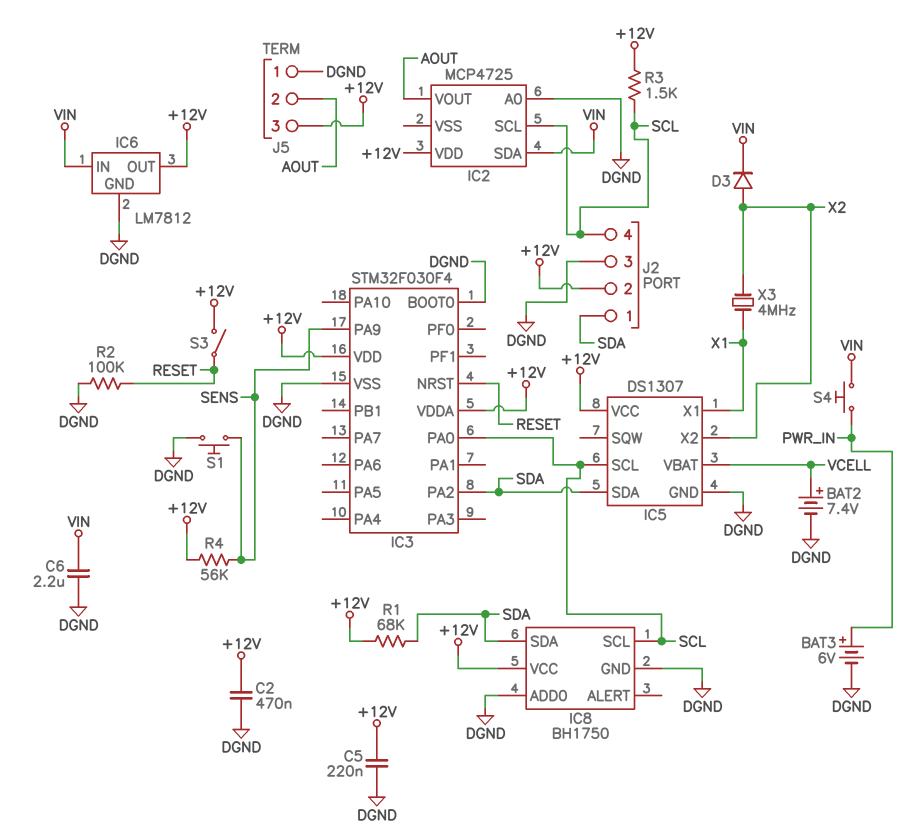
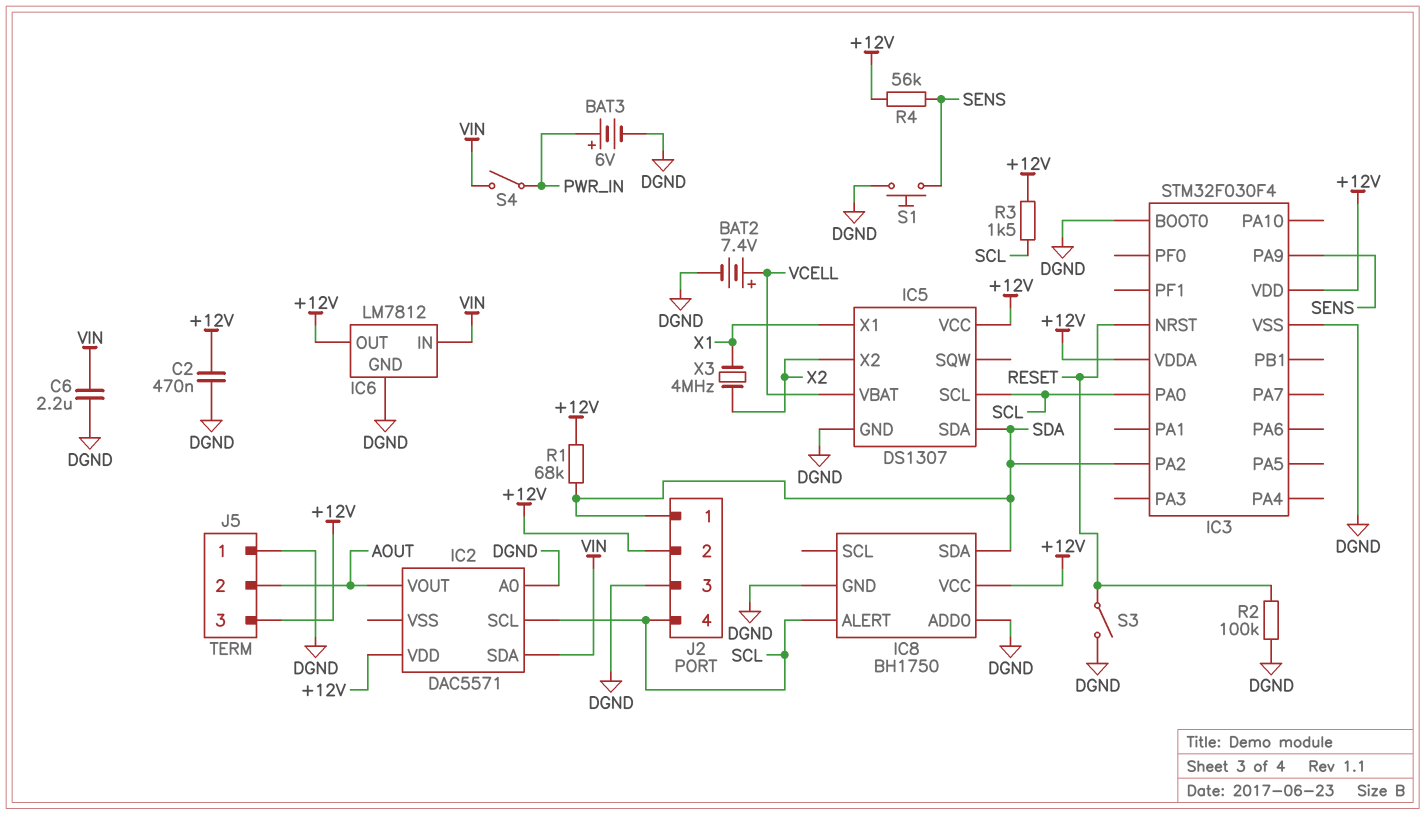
C5: 220nF (+12V, DGND) -> none
D3: diode (A X2, K VIN) -> none
IC2: MCP4725 -> DAC5571
IC8 pin ALERT: none -> SCL
IC8 pin SCL: SCL -> none
S3: switch (+12V, RESET) -> switch (DGND, RESET)
S4: button (PWR_IN, VIN) -> switch (PWR_IN, VIN)

